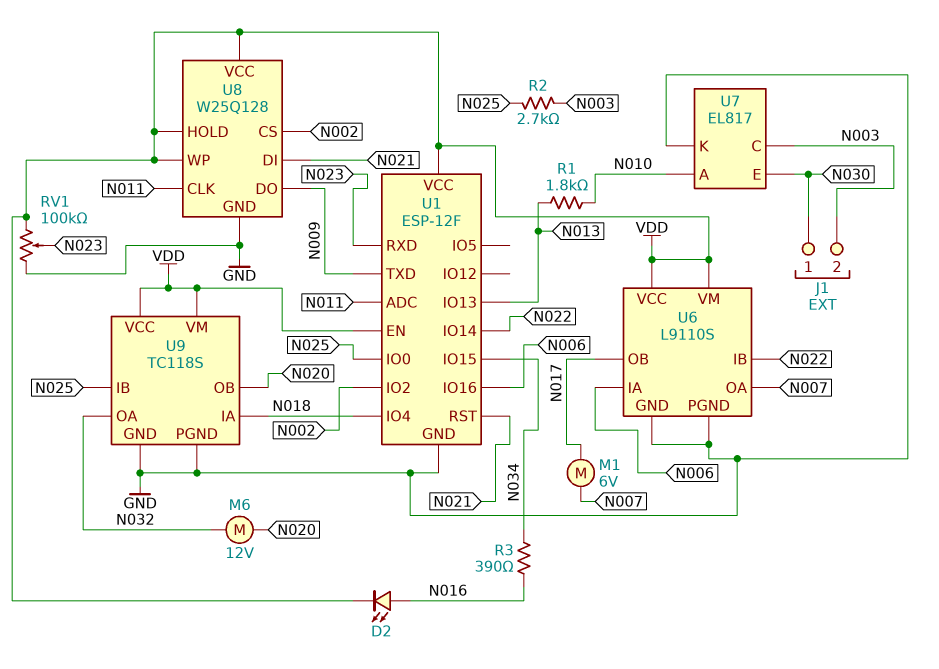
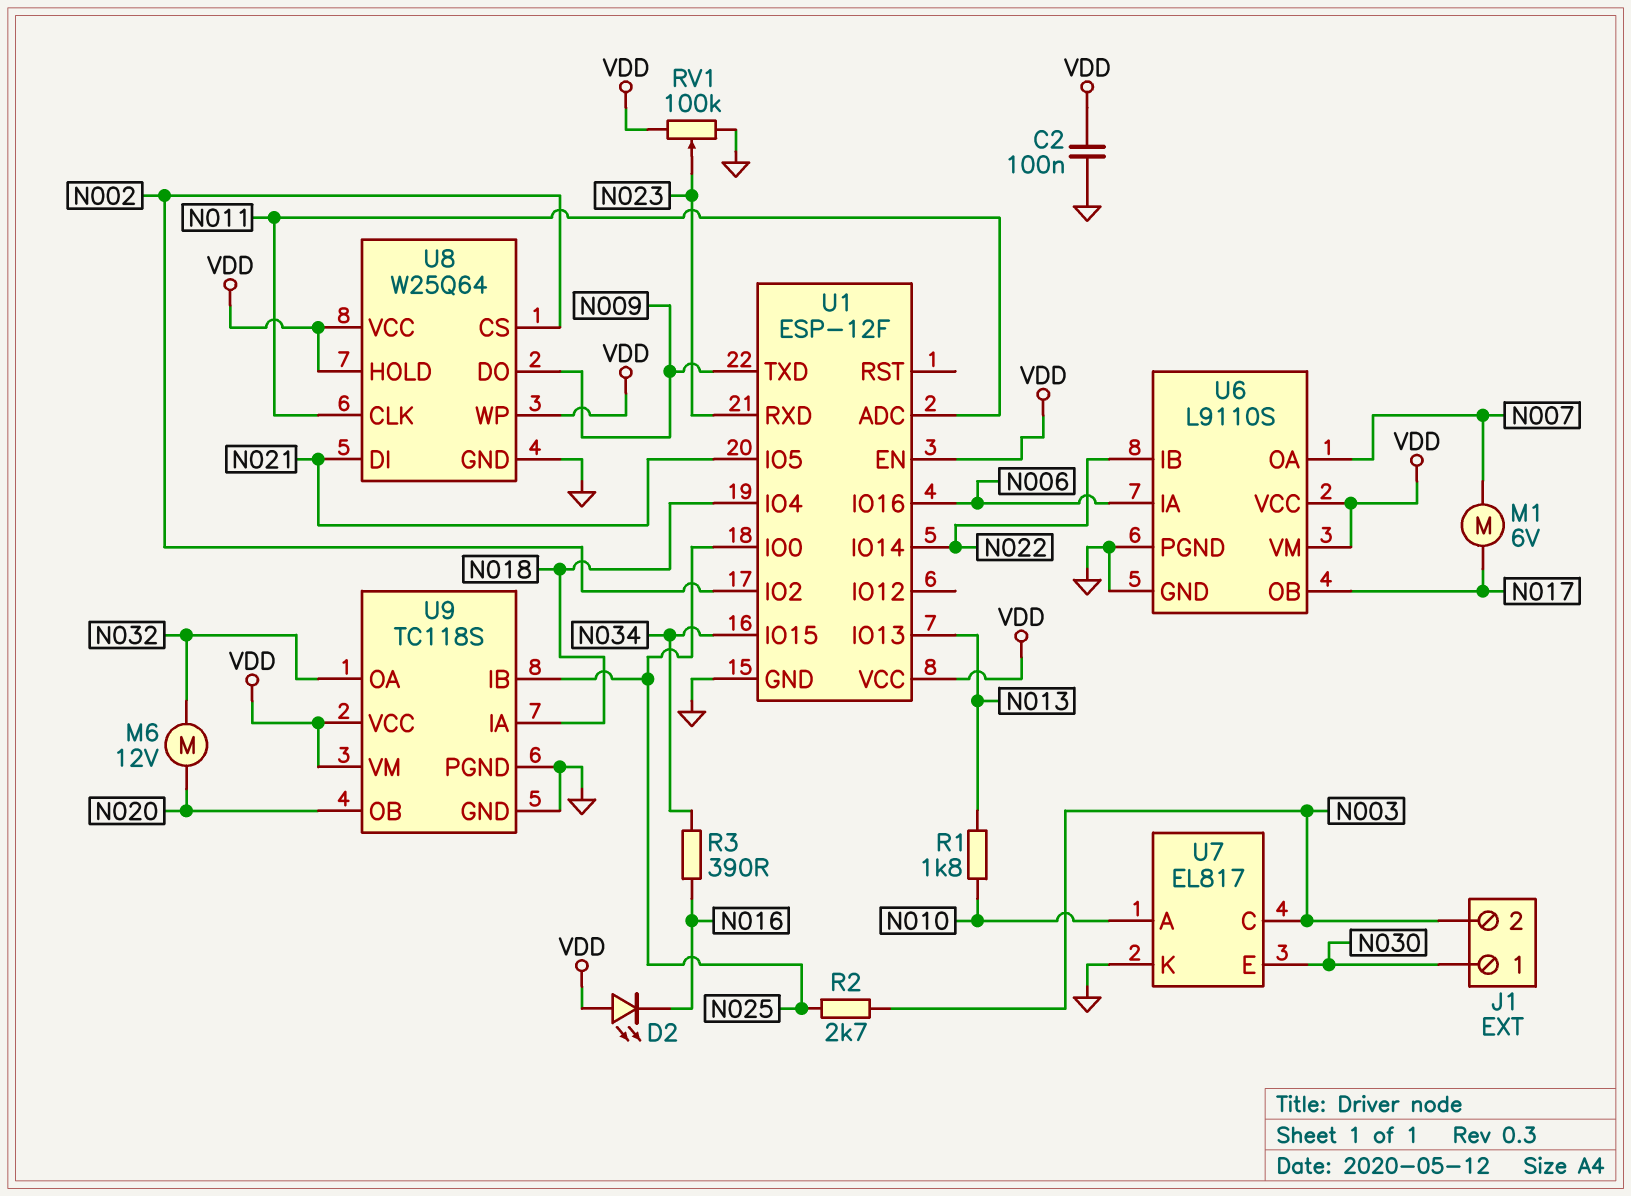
C2: none -> 100nF (GND, VDD)
D2: LED (A N016, K VDD) -> LED (A VDD, K N016)
U1 pin IO5: none -> N021
U1 pin RST: N021 -> none
U8: W25Q128 -> W25Q64

